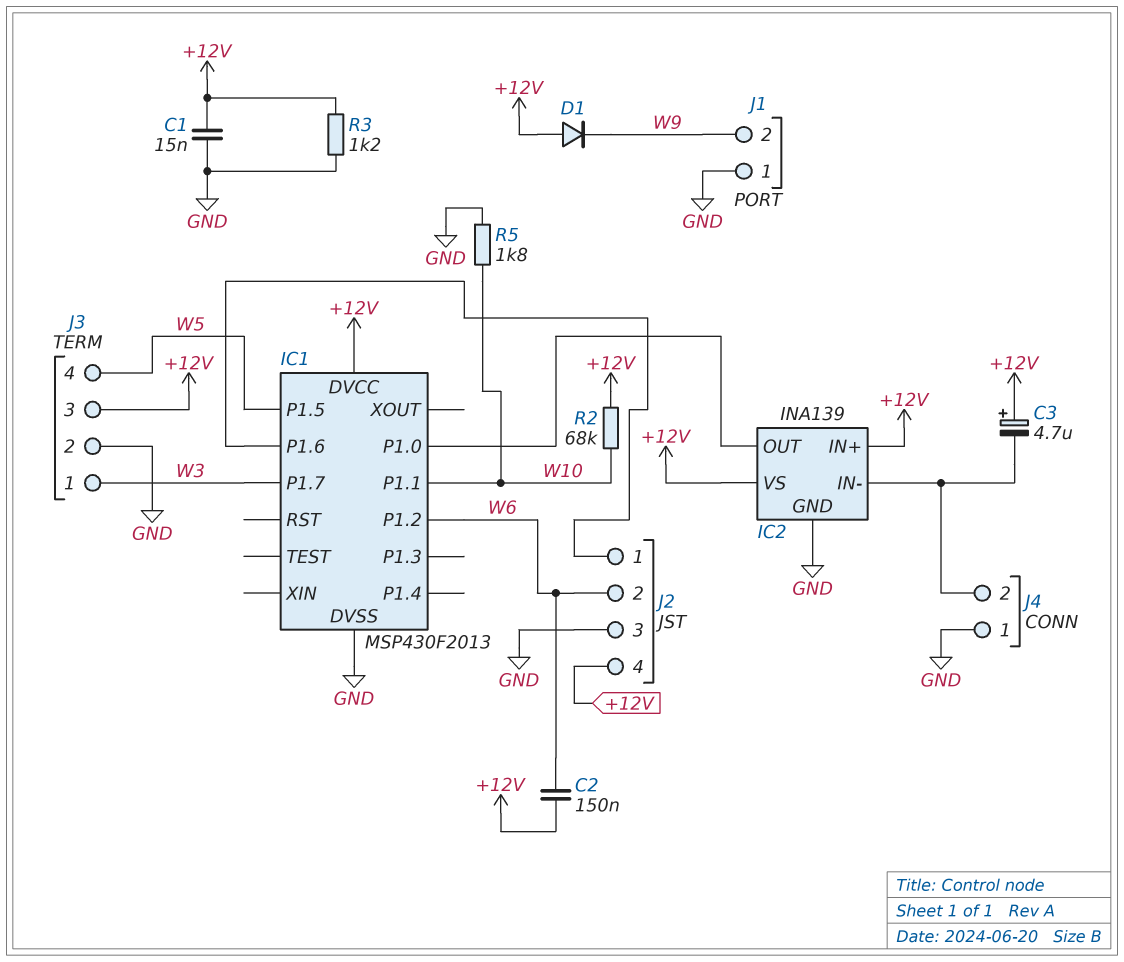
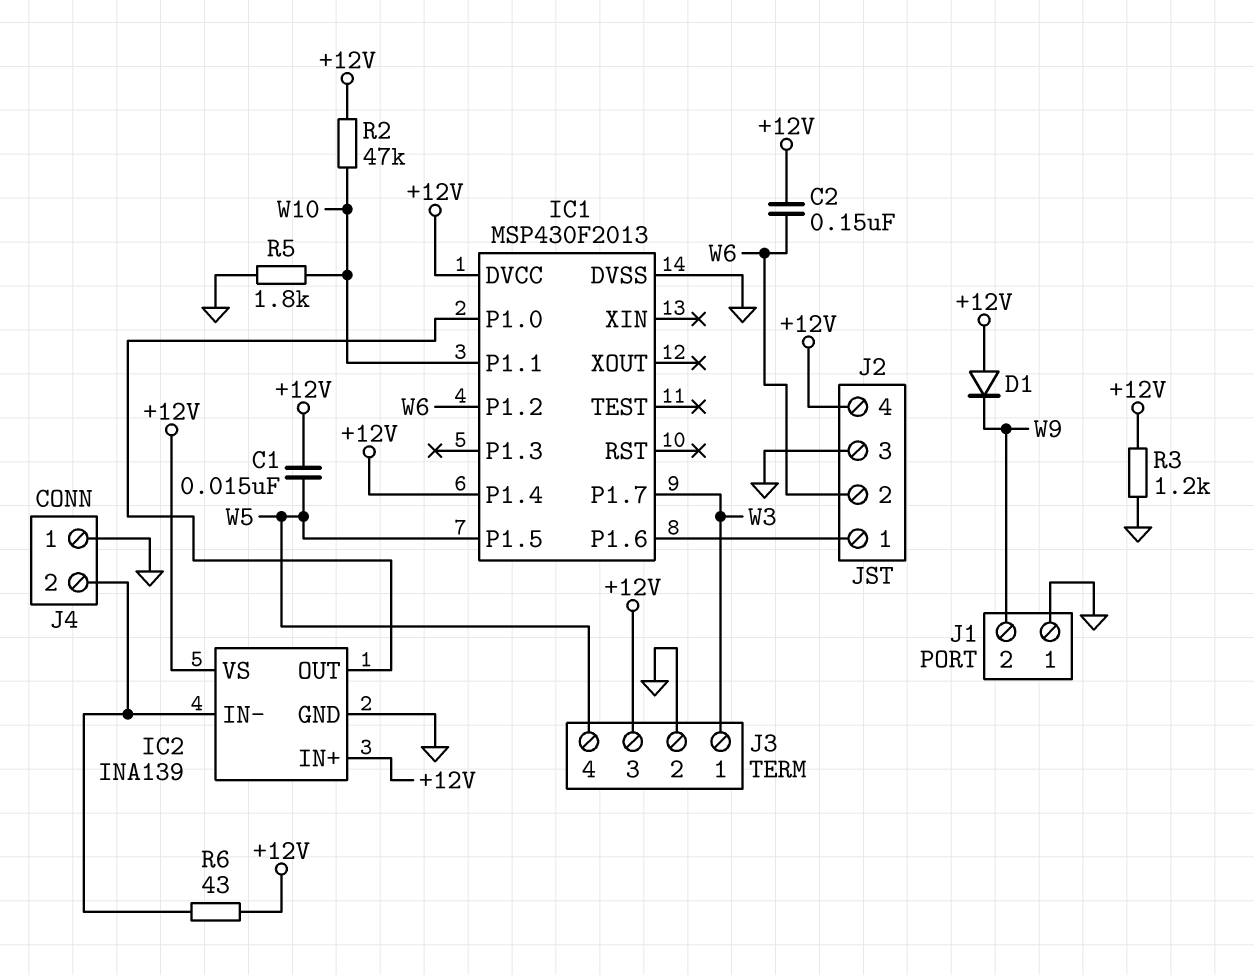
C1: 15nF (+12V, GND) -> 15nF (+12V, W5)
C3: 4.7uF (plus +12V, minus IC2/IN-) -> none
IC1 pin P1.4: none -> +12V
R2: 68k (+12V, W10) -> 47k (+12V, W10)
R6: none -> 43 (+12V, IC2/IN-)

